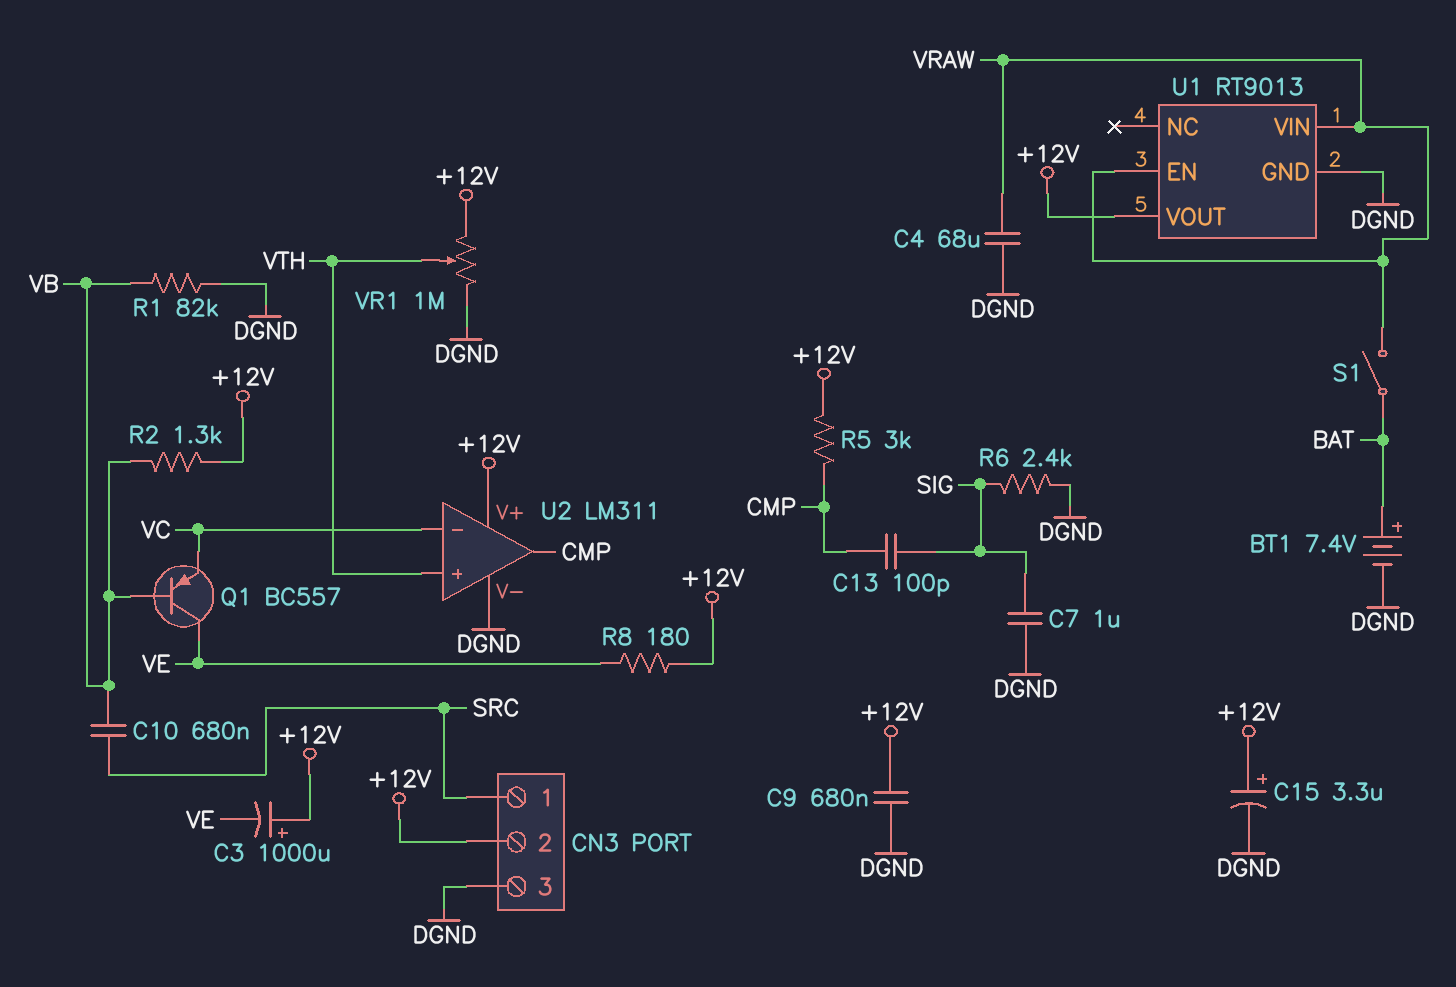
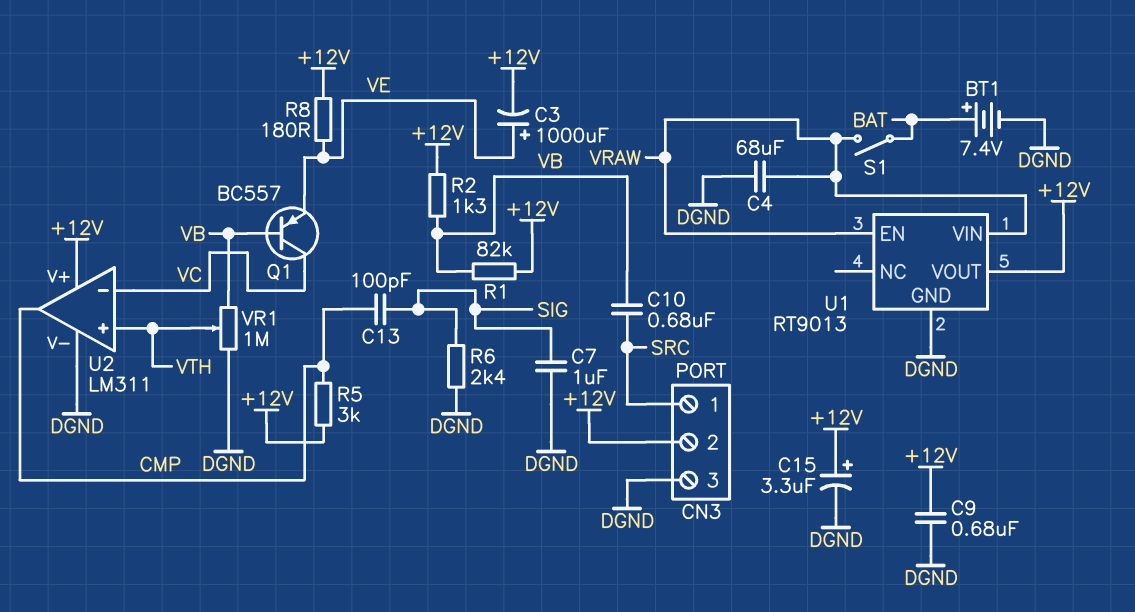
C3: 1000uF (plus +12V, minus VE) -> 1000uF (plus VE, minus +12V)
Q1: PNP BC557 (B VB, C VE, E VC) -> PNP BC557 (B VB, C VC, E VE)
R1: 82k (DGND, VB) -> 82k (+12V, VB)
VR1: 1M (+12V, DGND, wiper VTH) -> 1M (DGND, VB, wiper VTH)

